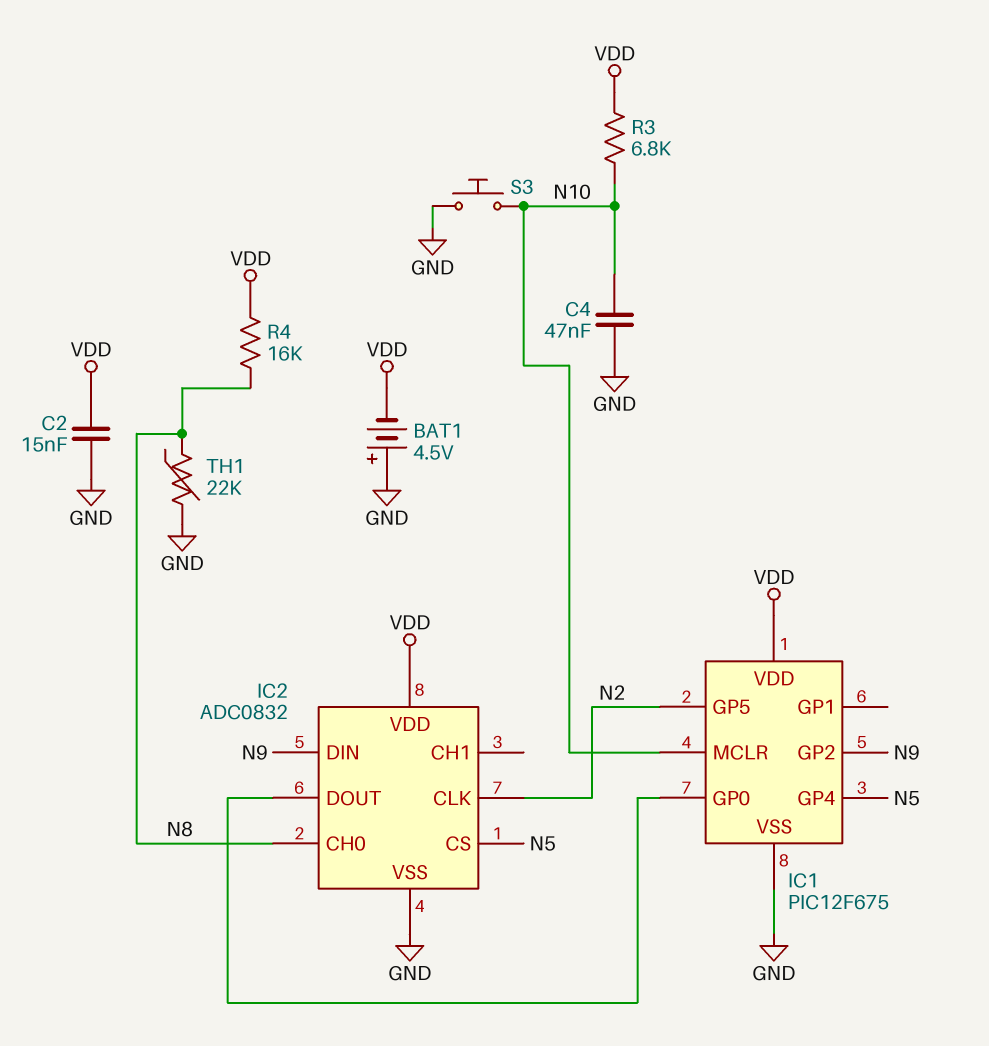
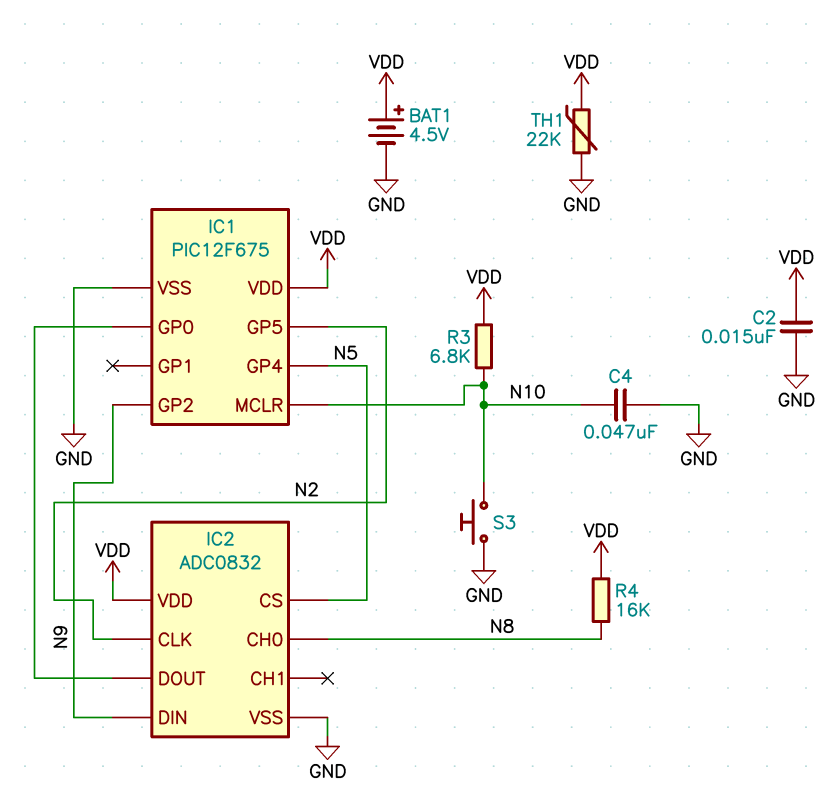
BAT1: 4.5V (plus GND, minus VDD) -> 4.5V (plus VDD, minus GND)
TH1: 22k (GND, N8) -> 22k (GND, VDD)

